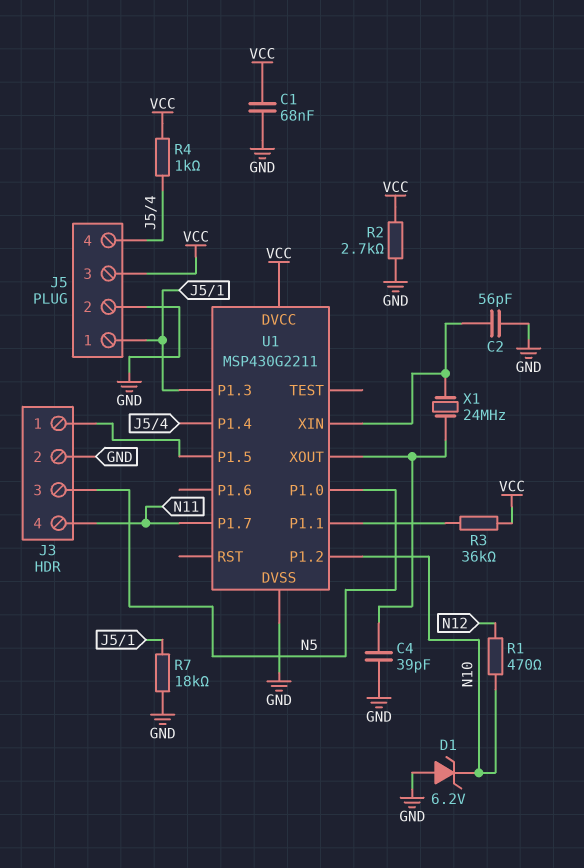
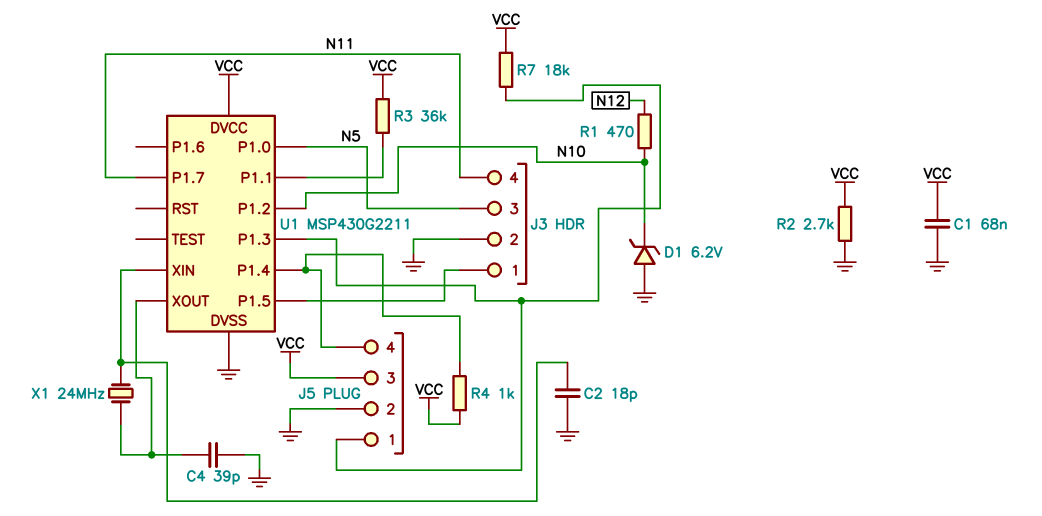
C2: 56pF (GND, U1/XIN) -> 18pF (GND, U1/XIN)
R7: 18k (GND, J5/1) -> 18k (J5/1, VCC)

